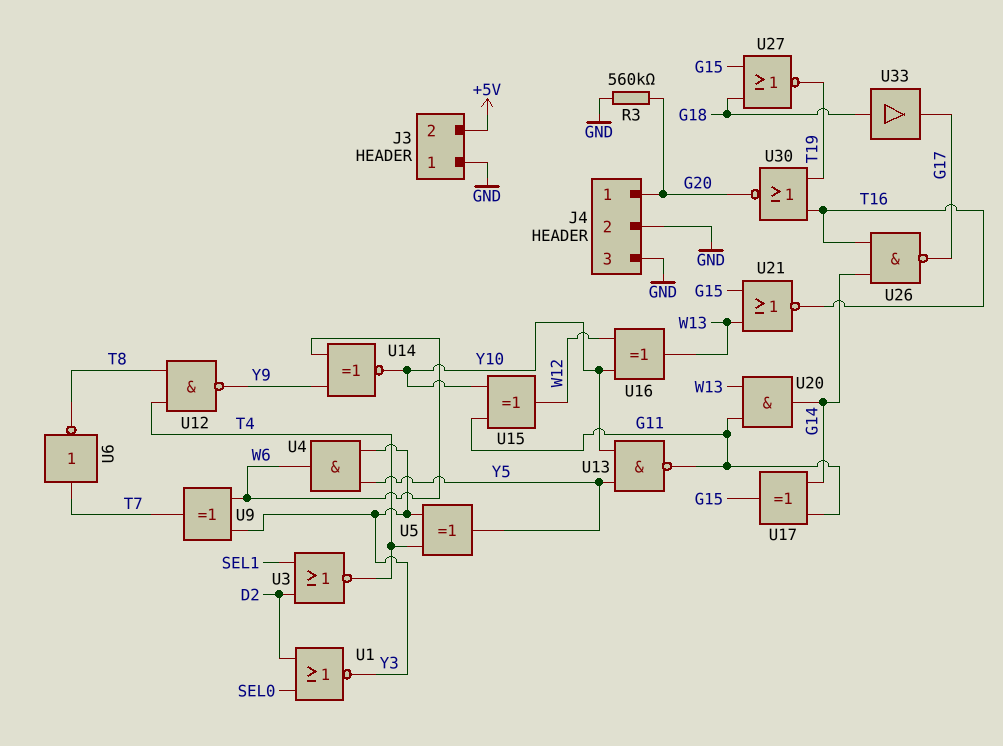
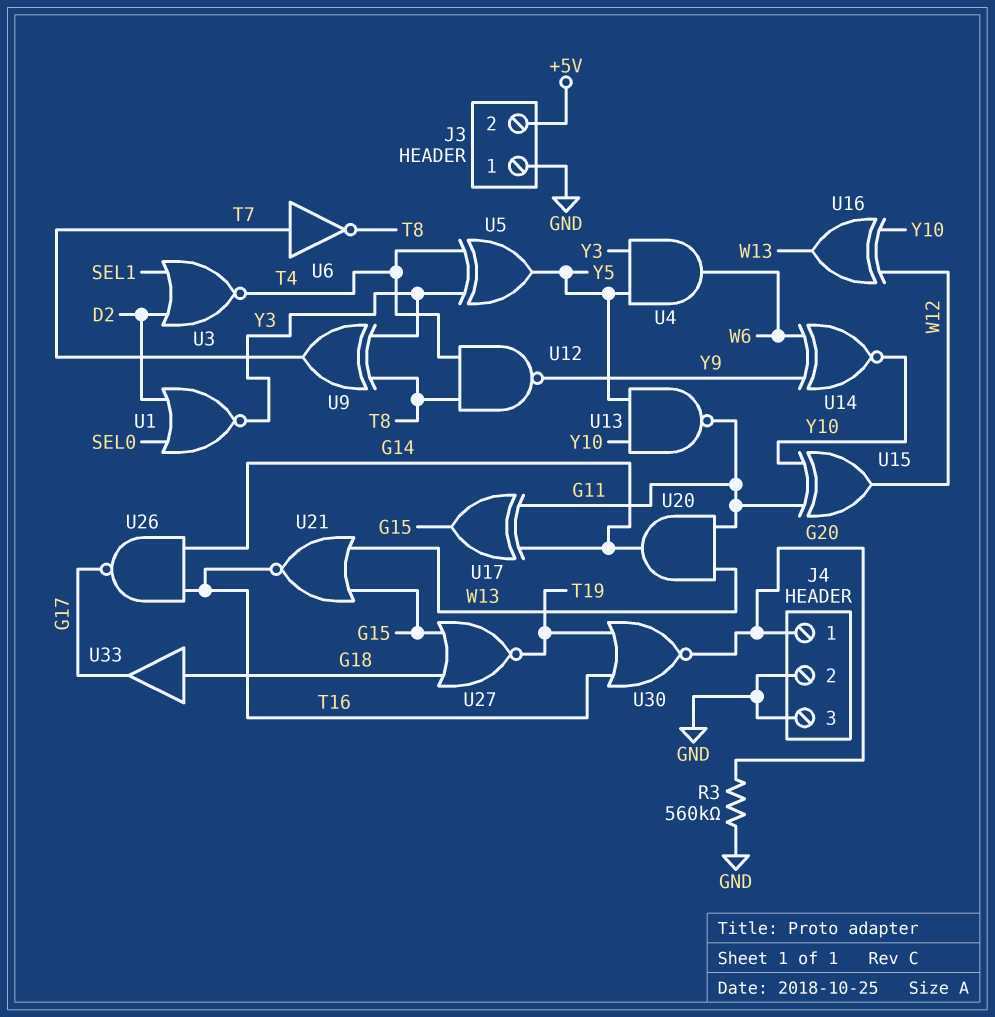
U9: XOR (in W6, in Y3, out T7) -> XOR (in T8, in Y3, out T7)

